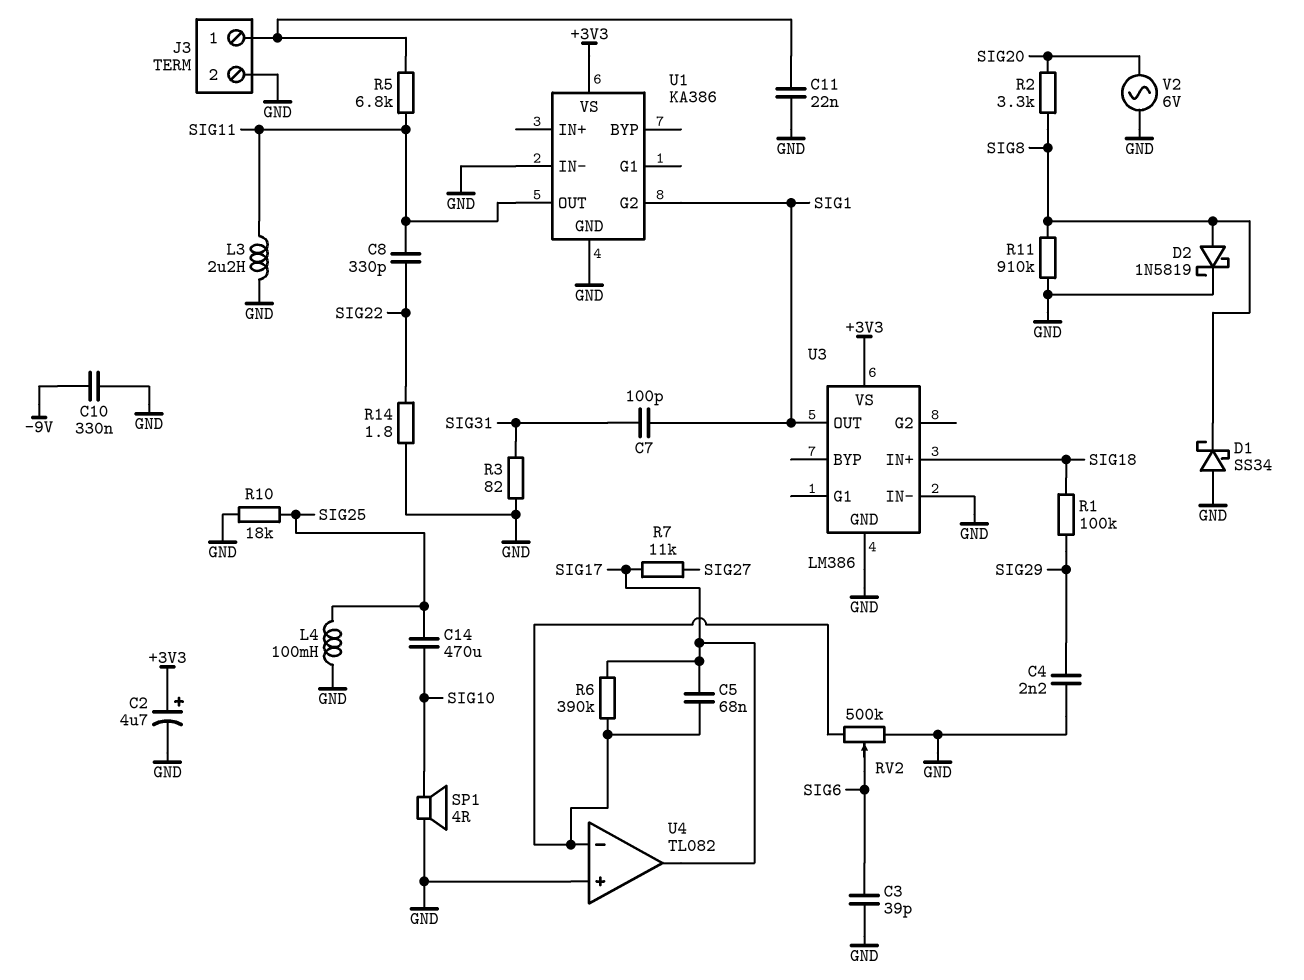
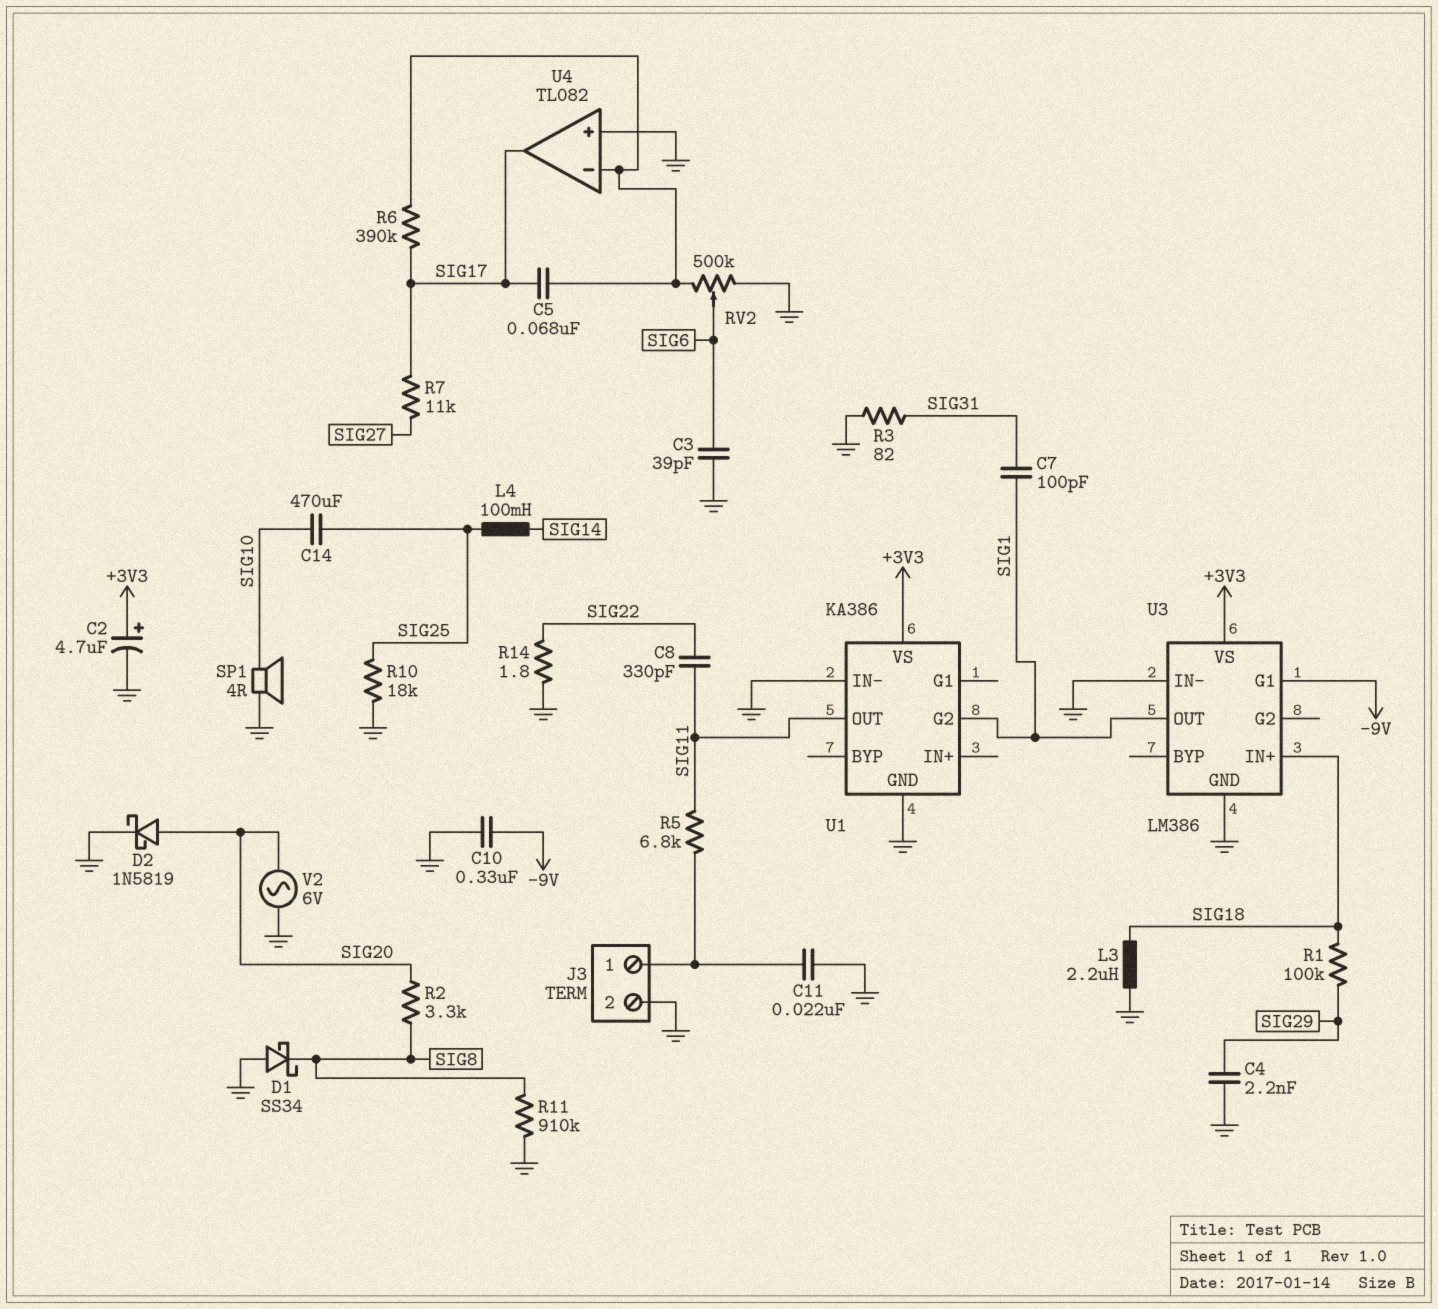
D2: schottky 1N5819 (A SIG8, K GND) -> schottky 1N5819 (A SIG20, K GND)
L3: 2.2uH (GND, SIG11) -> 2.2uH (GND, SIG18)
L4: 100mH (GND, SIG25) -> 100mH (SIG14, SIG25)
U3 pin G1: none -> -9V

